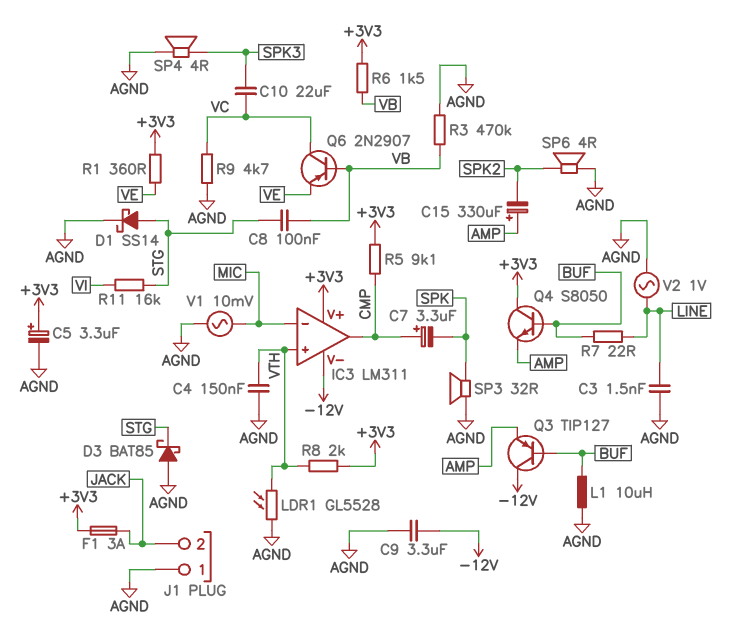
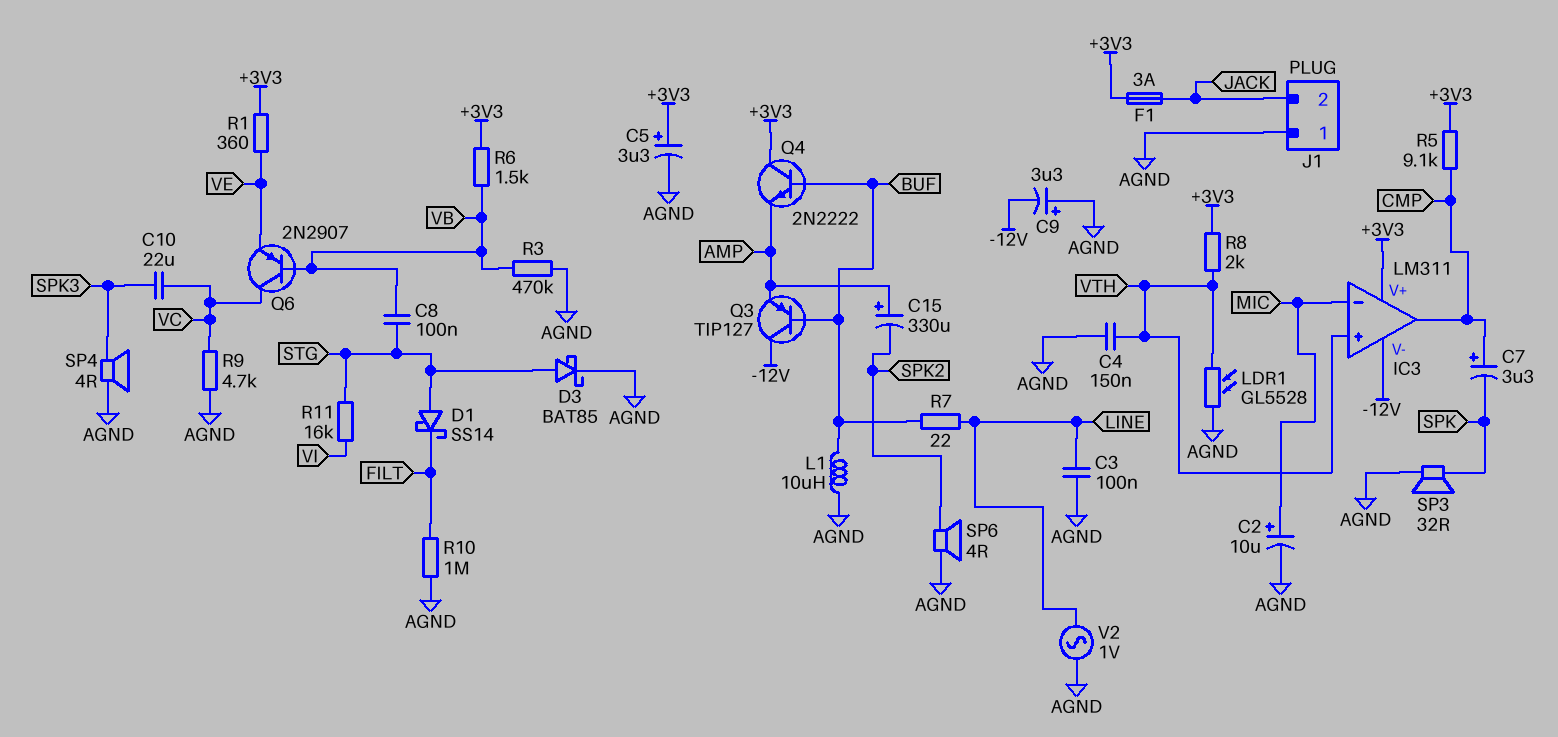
C2: none -> 10uF (plus MIC, minus AGND)
C3: 1.5nF (AGND, LINE) -> 100nF (AGND, LINE)
C9: 3.3uF (-12V, AGND) -> 3.3uF (plus AGND, minus -12V)
D1: schottky SS14 (A STG, K AGND) -> schottky SS14 (A STG, K FILT)
D3: schottky BAT85 (A AGND, K STG) -> schottky BAT85 (A STG, K AGND)
Q4: NPN S8050 (B BUF, C +3V3, E AMP) -> NPN 2N2222 (B BUF, C +3V3, E AMP)
R10: none -> 1M (AGND, FILT)
V1: AC 10mV (AGND, MIC) -> none

